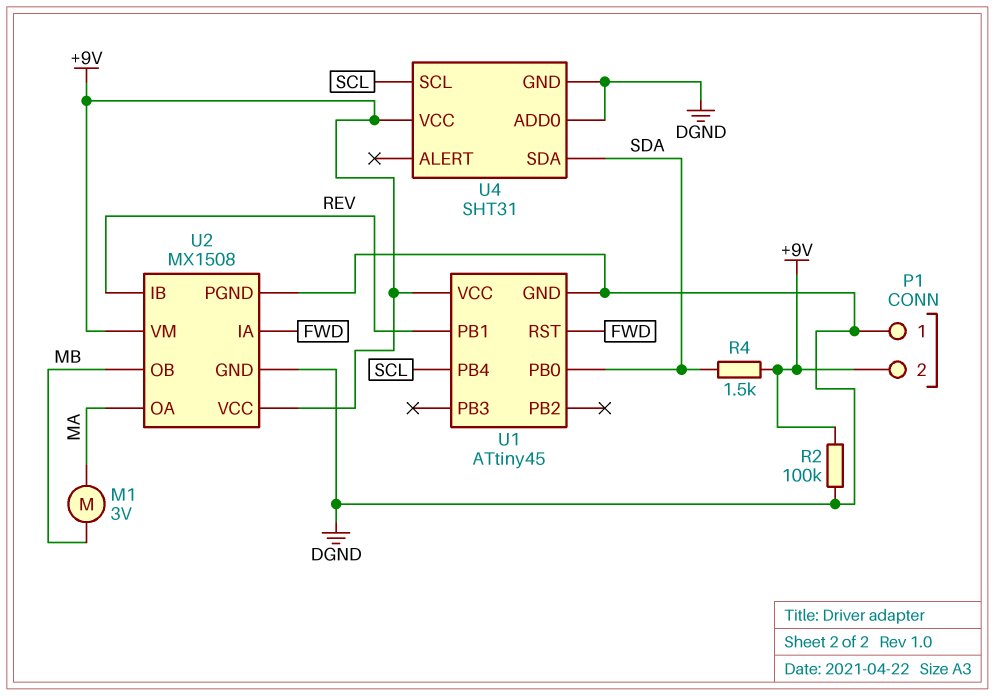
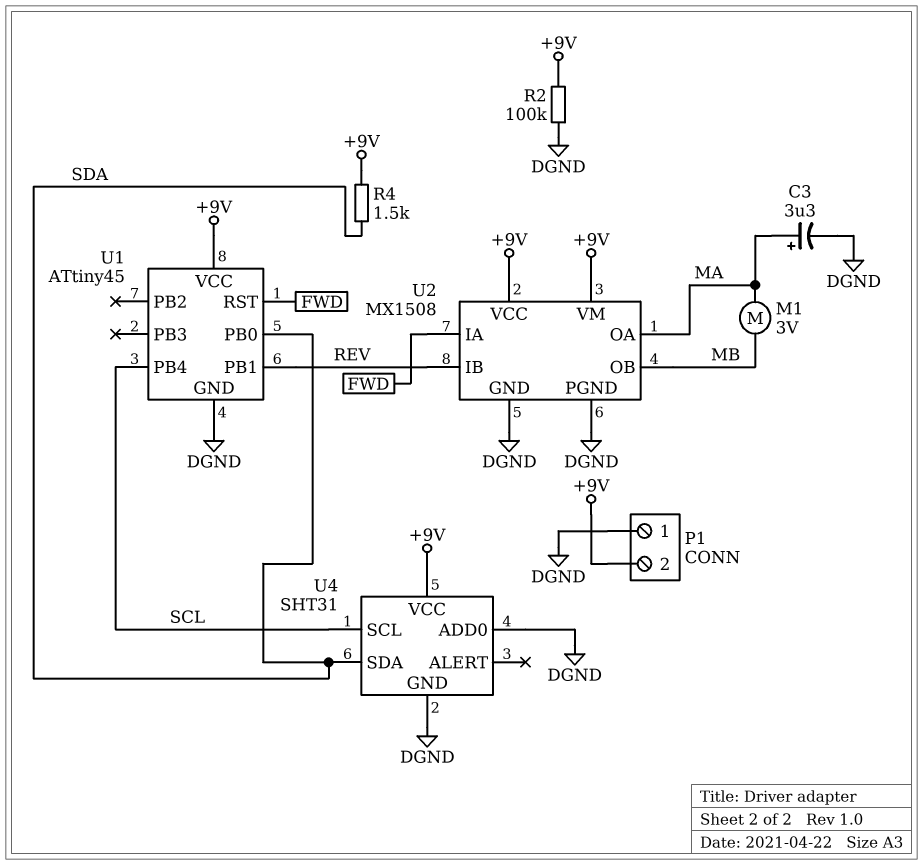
C3: none -> 3.3uF (plus MA, minus DGND)

